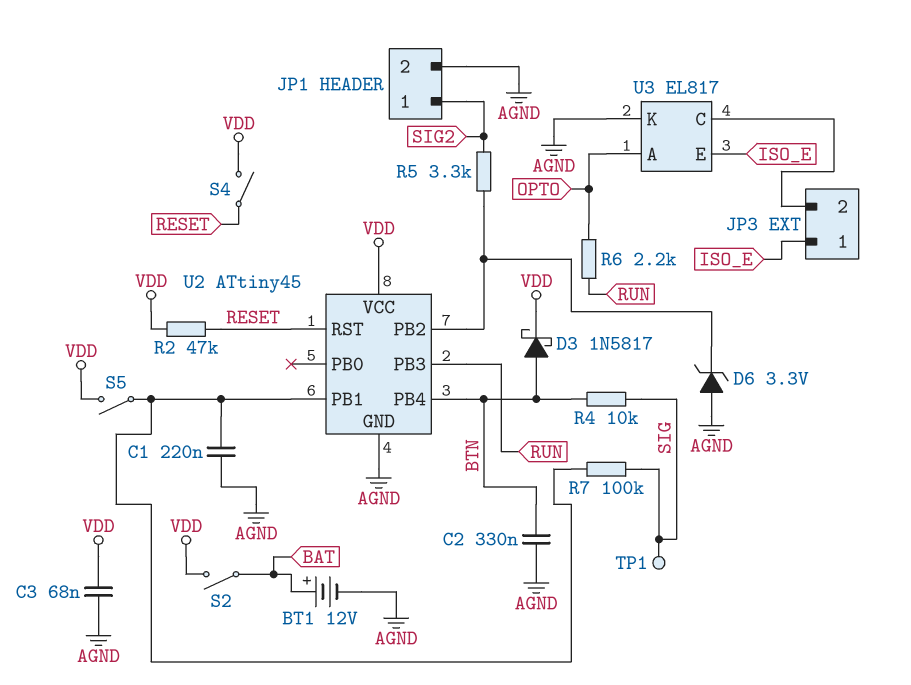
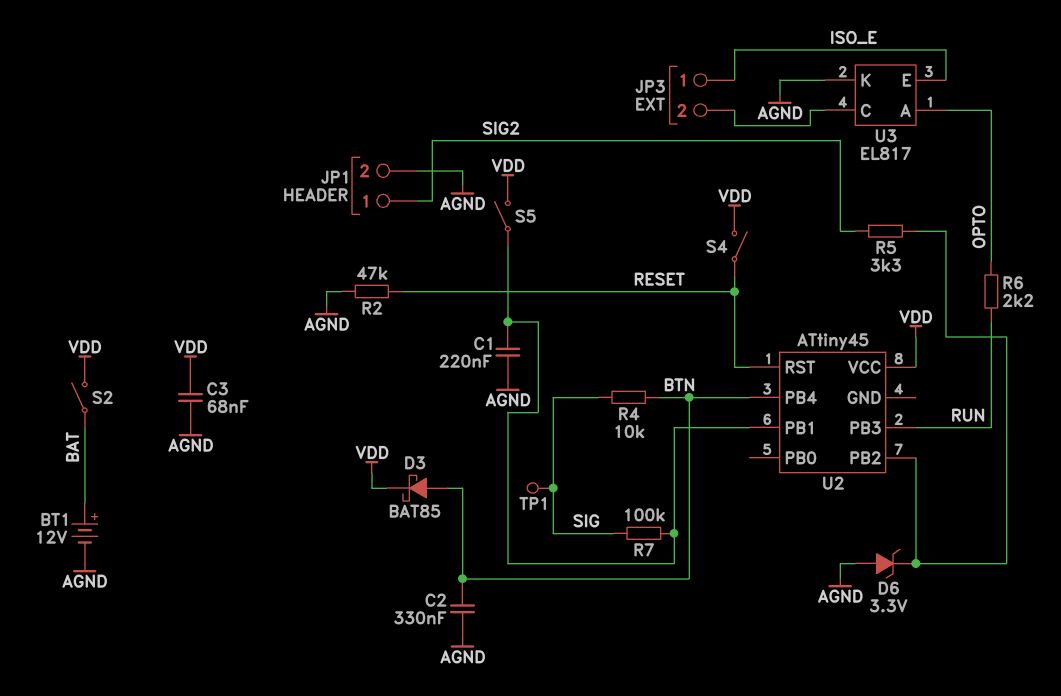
D3: schottky 1N5817 (A BTN, K VDD) -> schottky BAT85 (A BTN, K VDD)
R2: 47k (RESET, VDD) -> 47k (AGND, RESET)
U2 pin GND: AGND -> none

